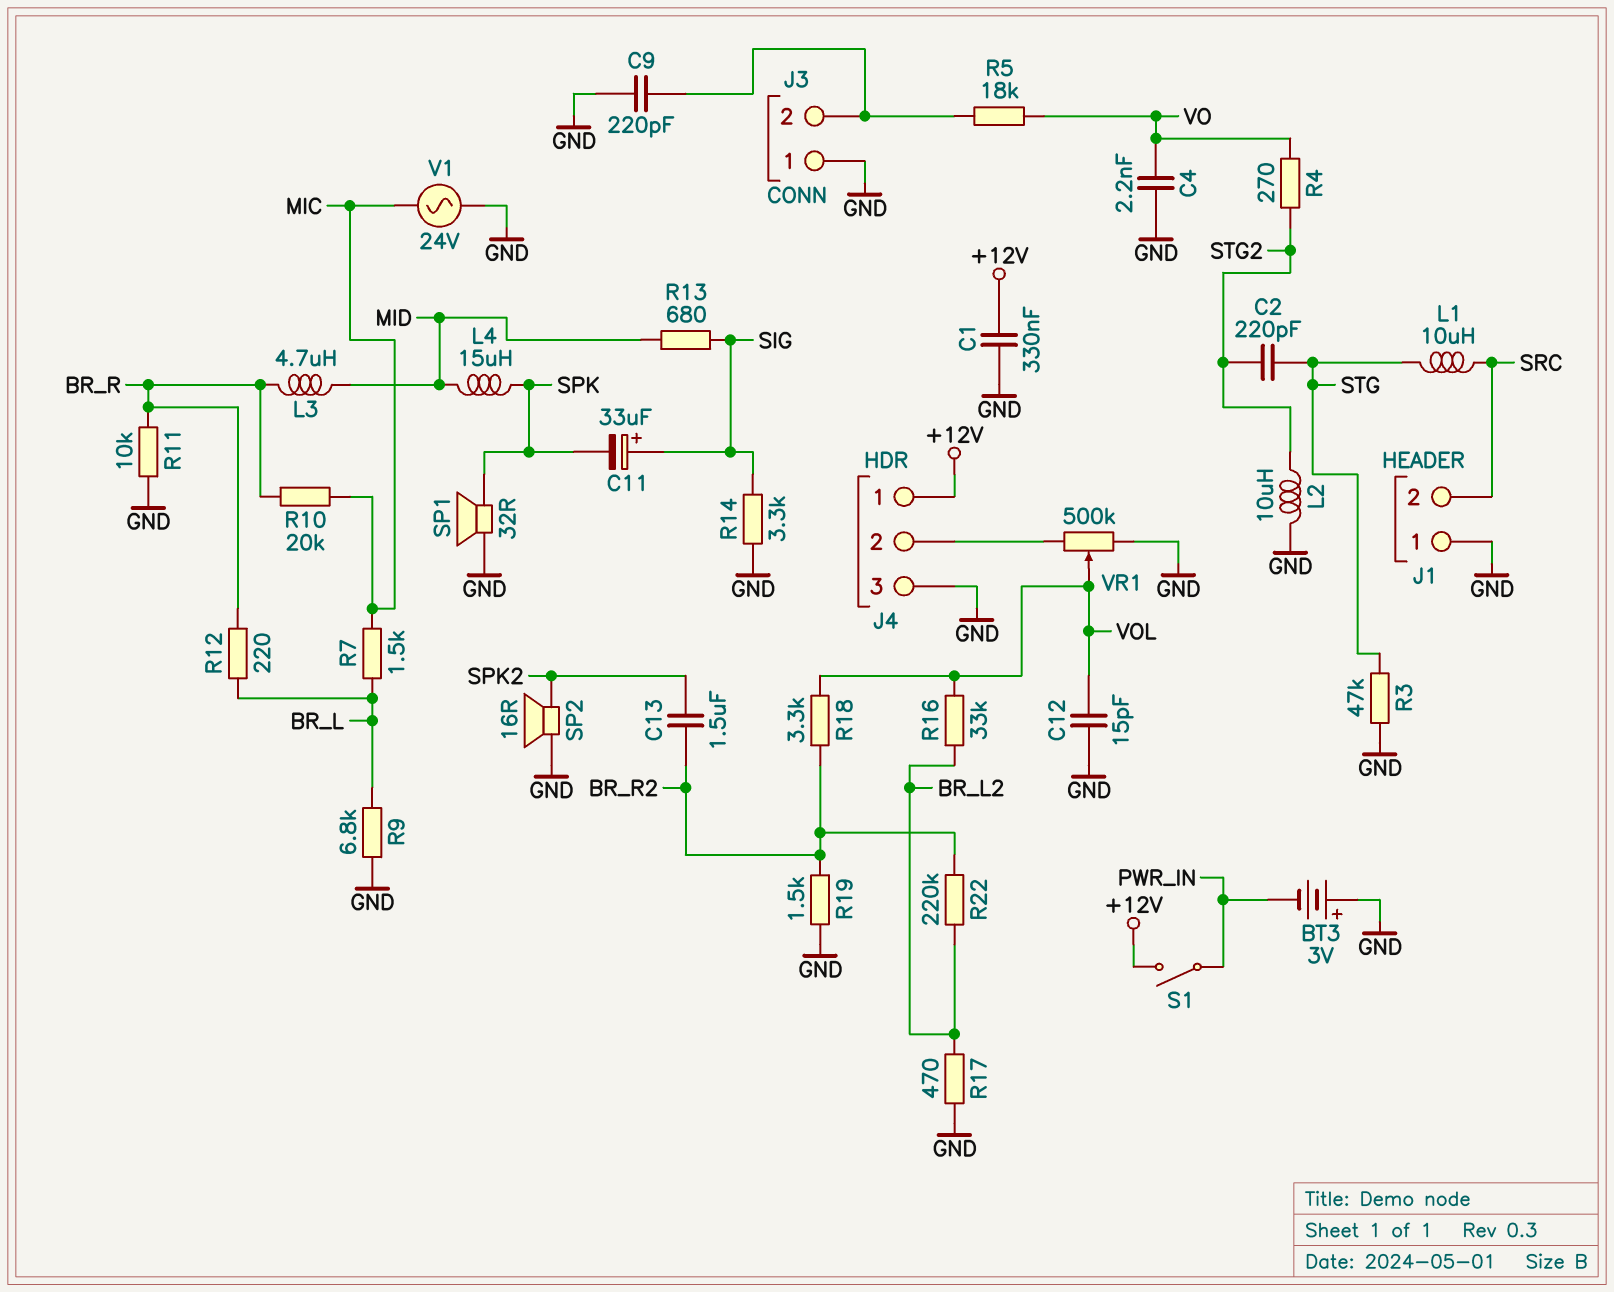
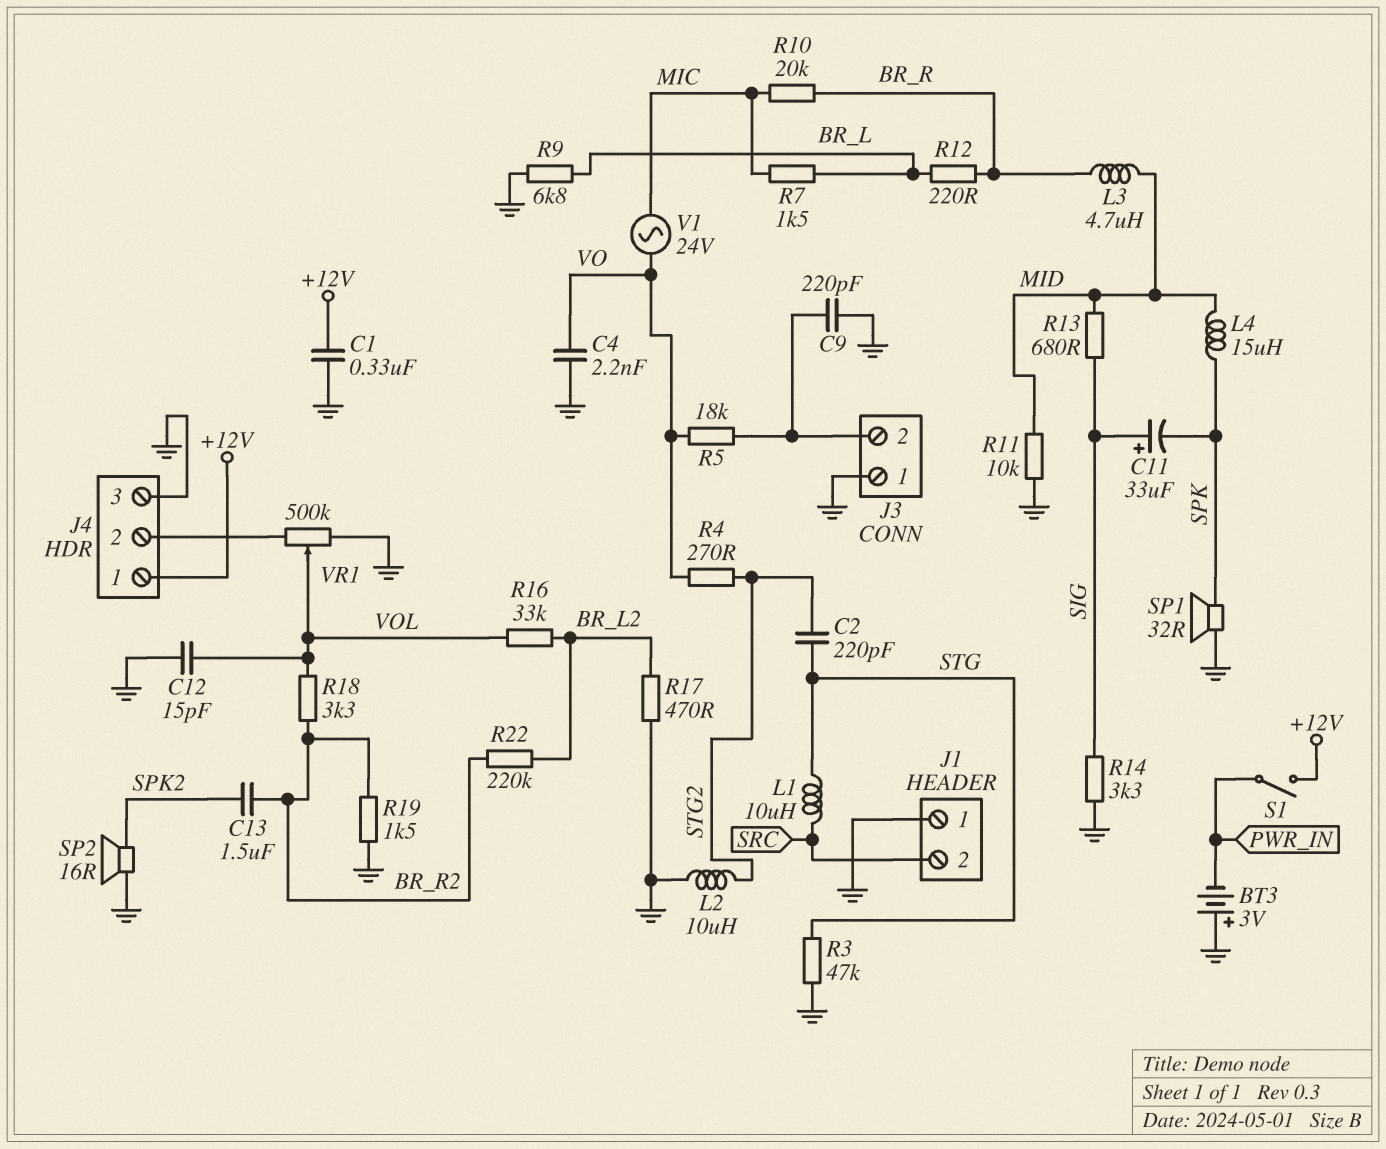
R11: 10k (BR_R, GND) -> 10k (GND, MID)
V1: AC 24V (GND, MIC) -> AC 24V (MIC, VO)

